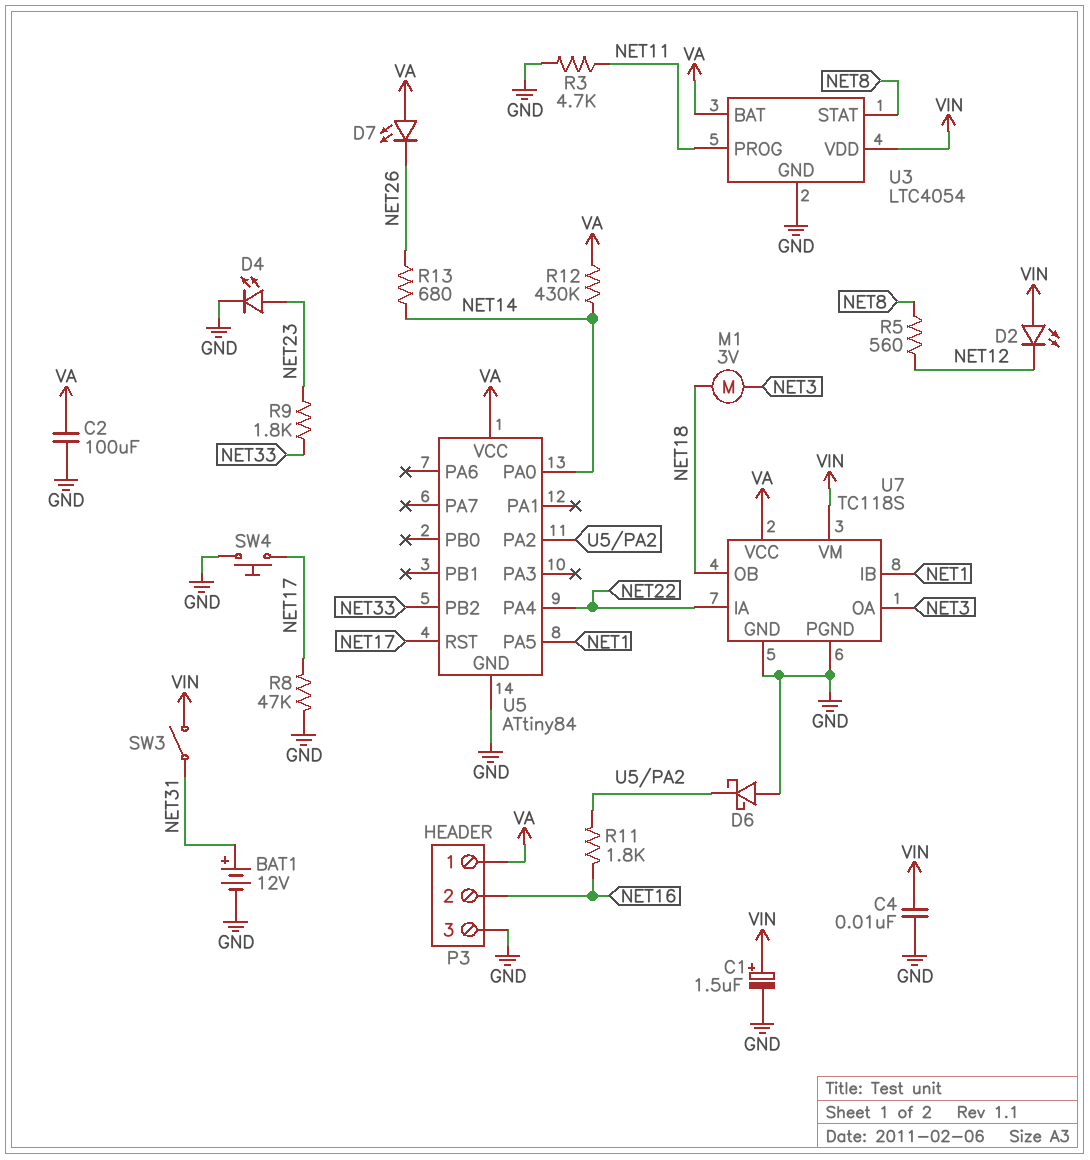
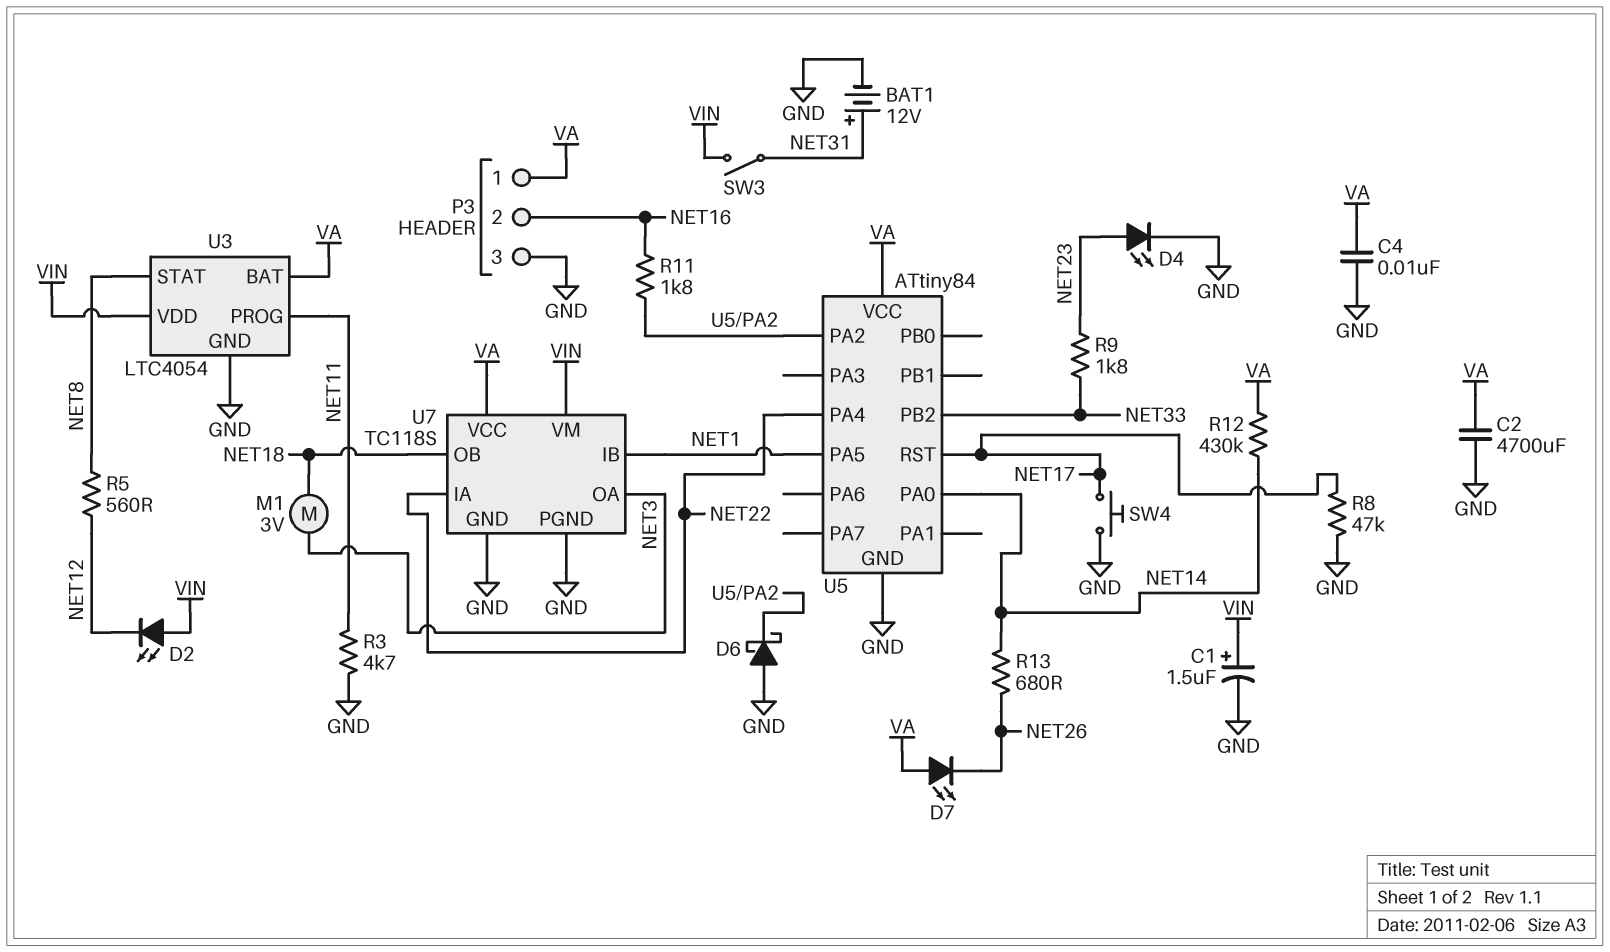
C2: 100uF (GND, VA) -> 4700uF (GND, VA)
C4: 10nF (GND, VIN) -> 10nF (GND, VA)

